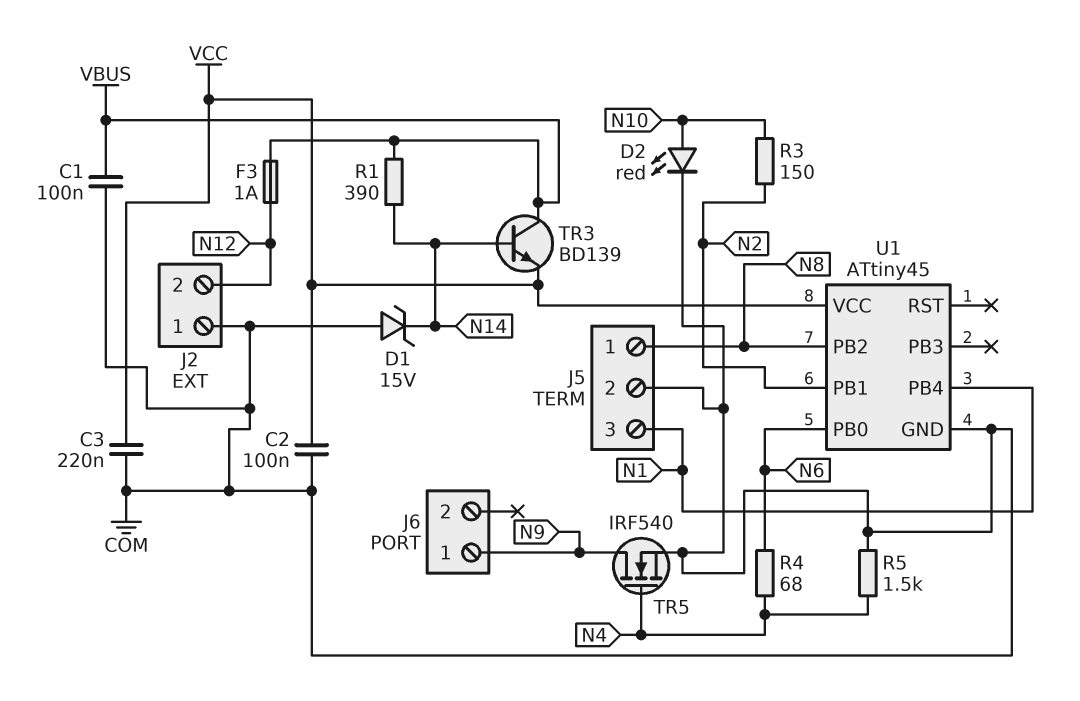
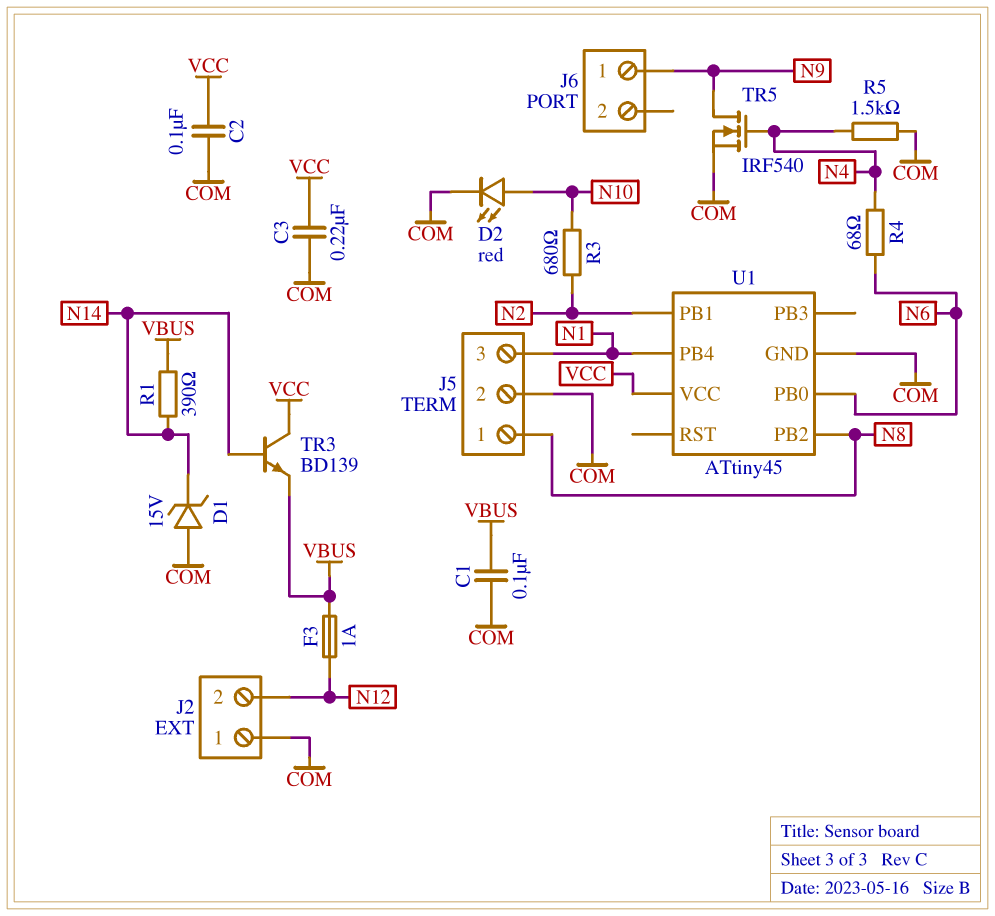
R3: 150 (N2, N10) -> 680 (N2, N10)
TR3: NPN BD139 (B N14, C VBUS, E VCC) -> NPN BD139 (B N14, C VCC, E VBUS)

